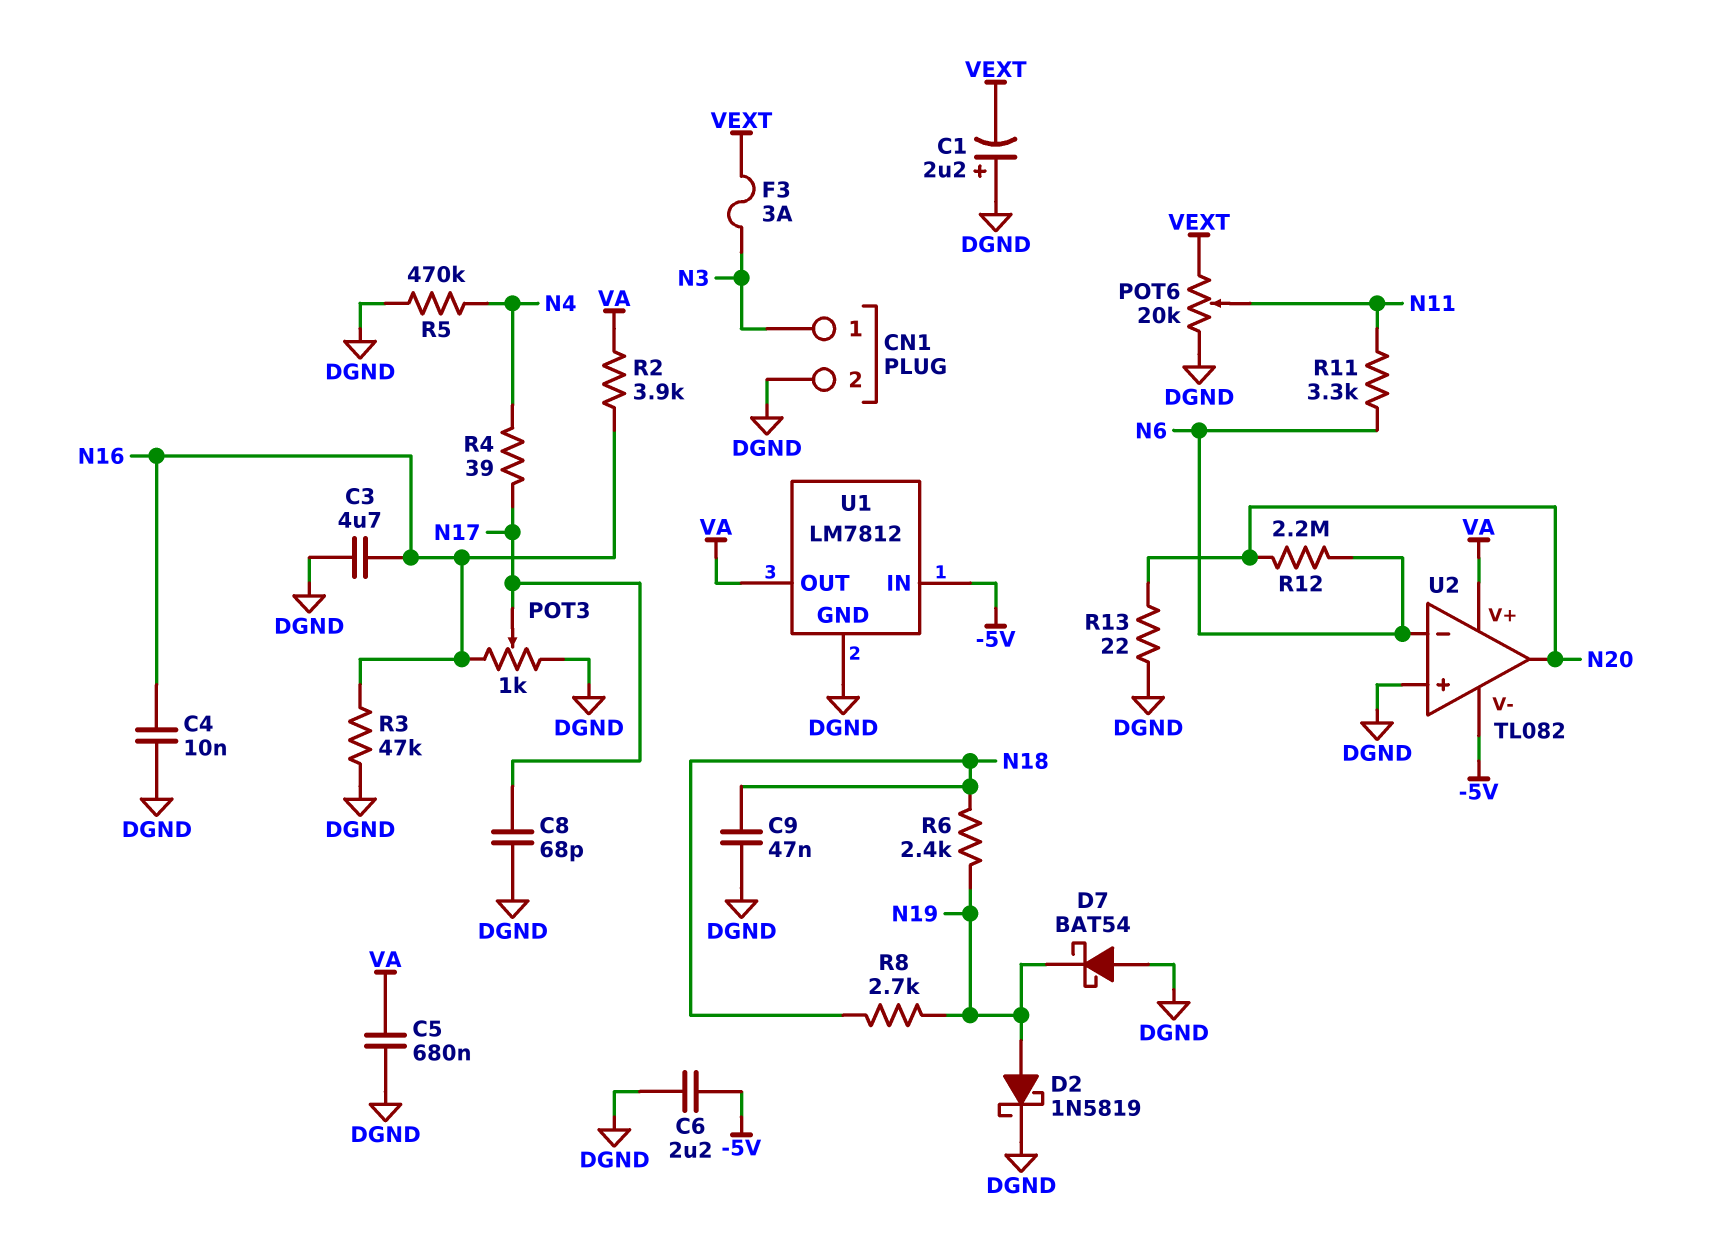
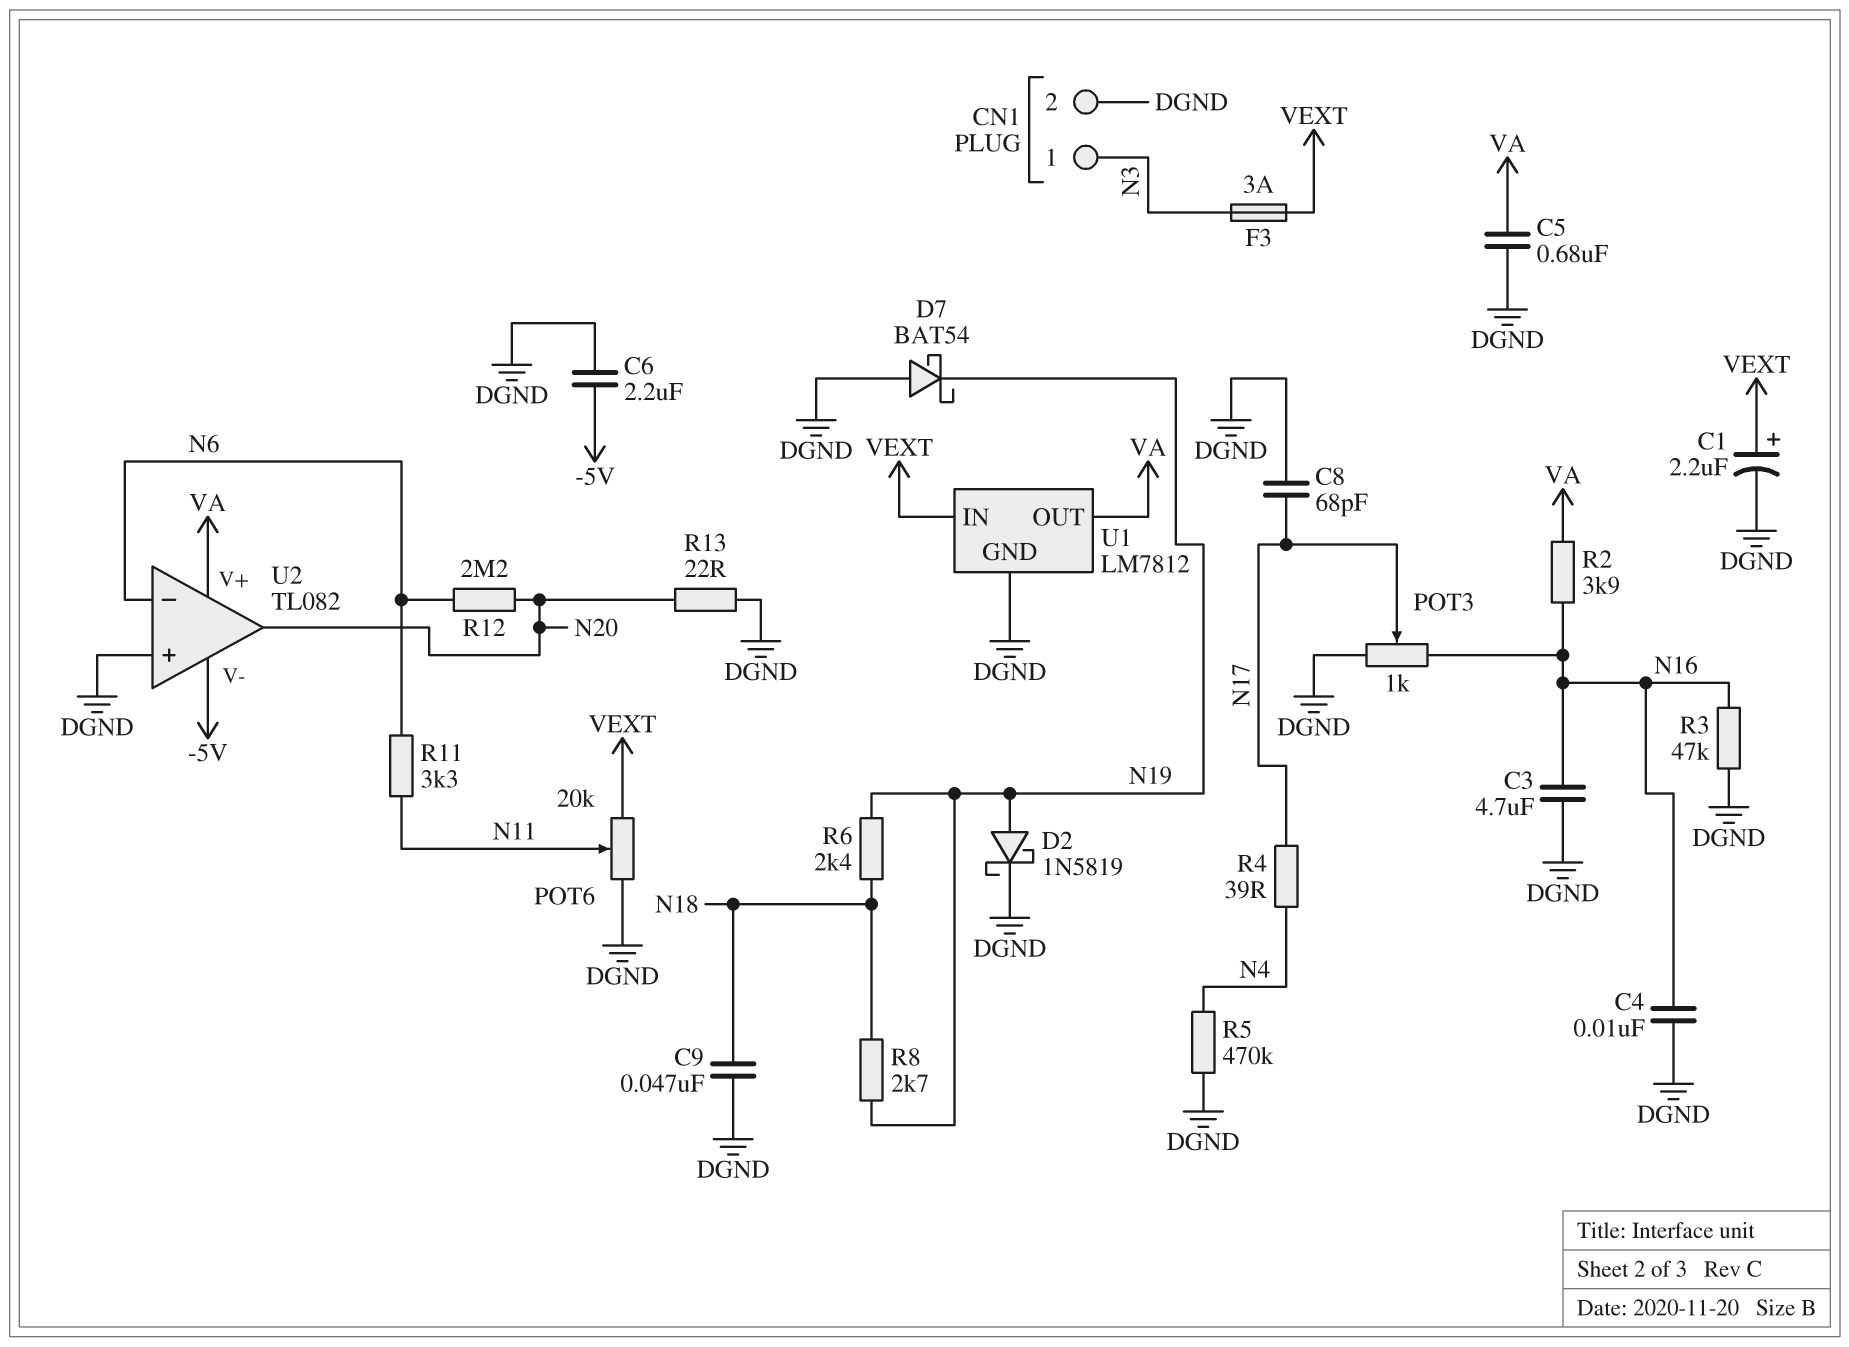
C1: 2.2uF (plus DGND, minus VEXT) -> 2.2uF (plus VEXT, minus DGND)
U1 pin IN: -5V -> VEXT

